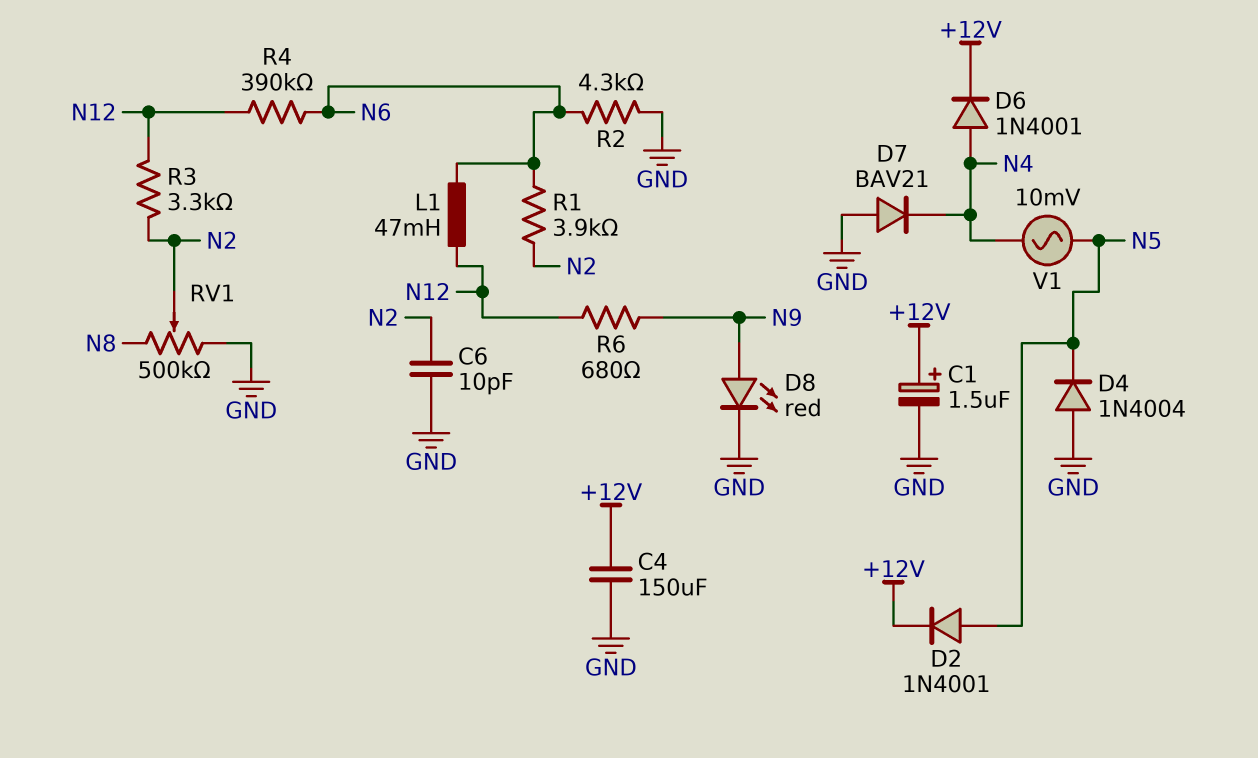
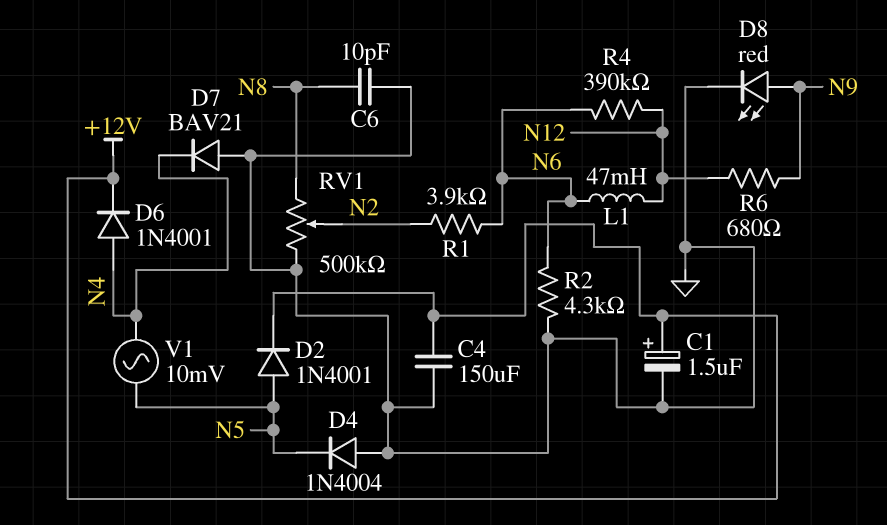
C6: 10pF (GND, N2) -> 10pF (GND, N8)
R3: 3.3k (N2, N12) -> none

